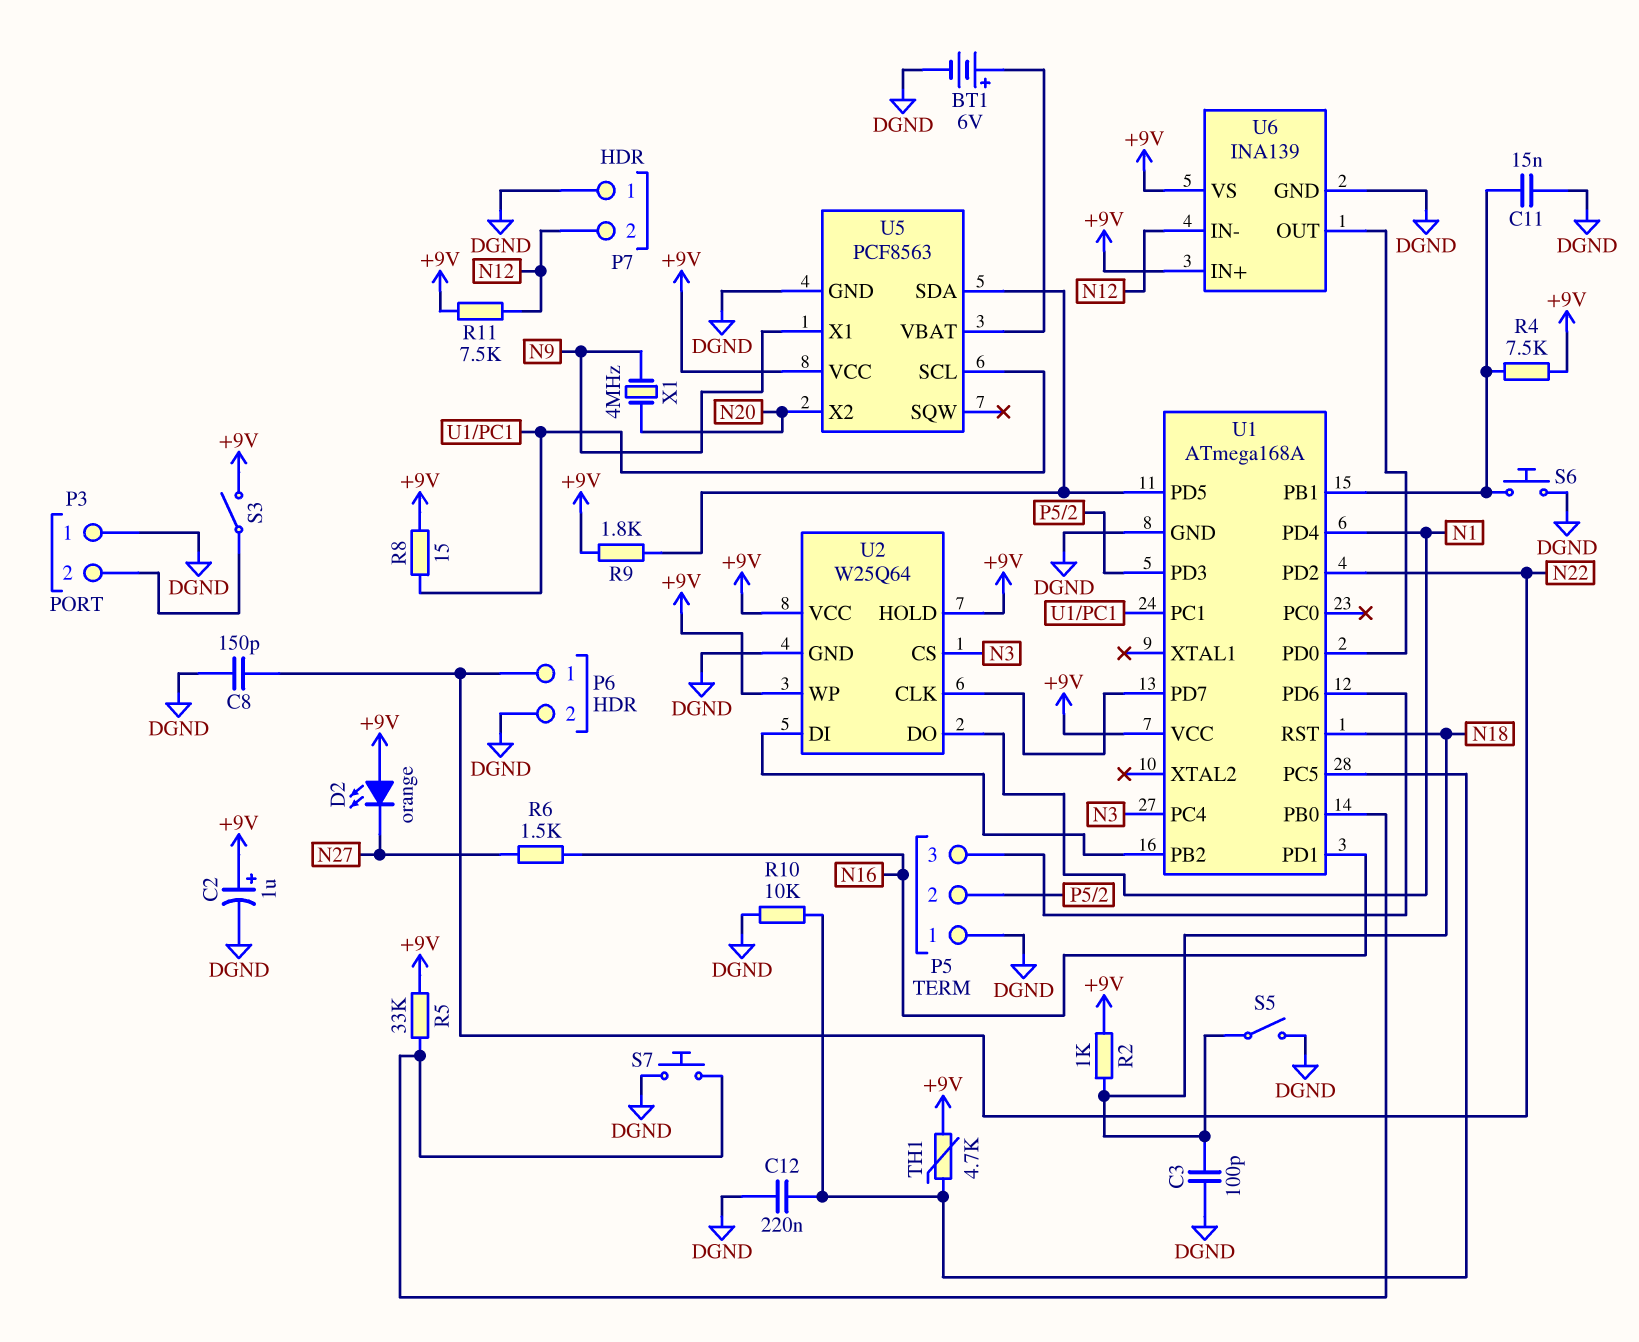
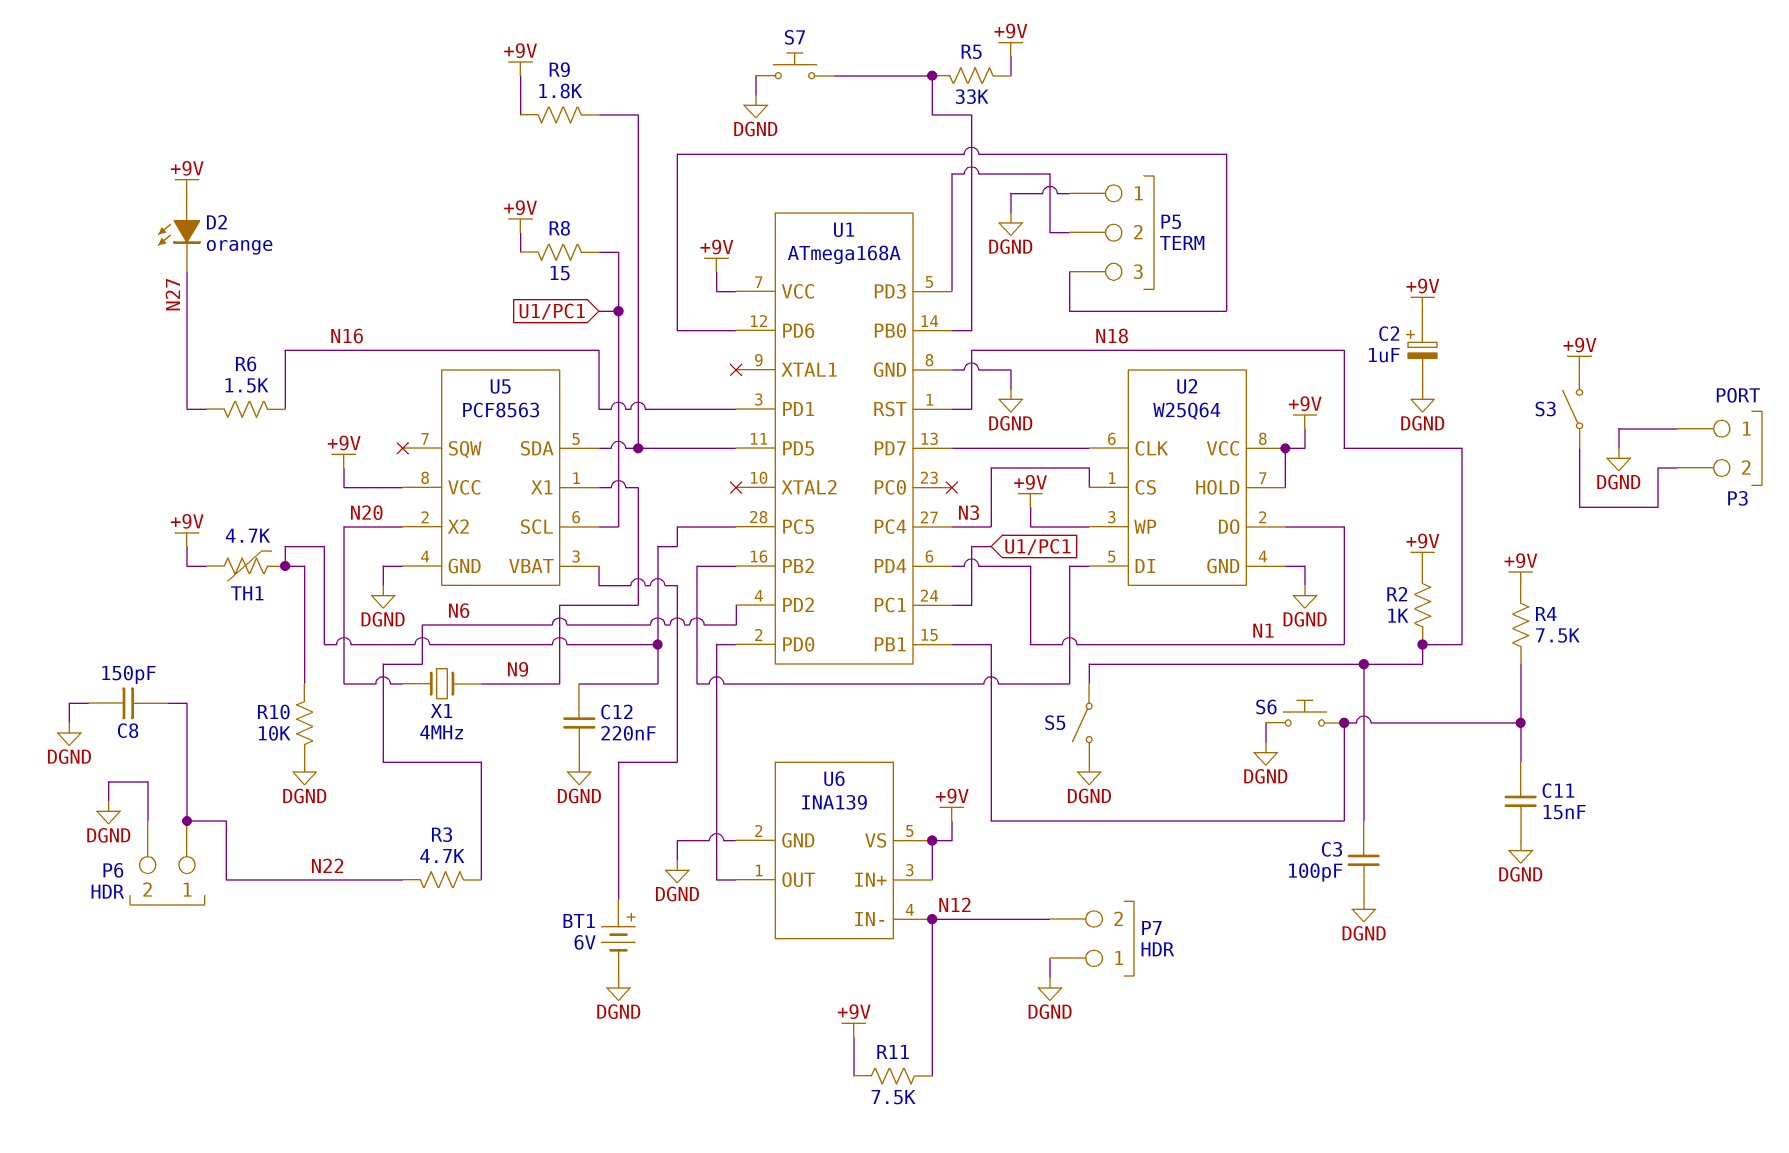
R3: none -> 4.7k (N6, N22)
U1 pin PD2: N22 -> N6

